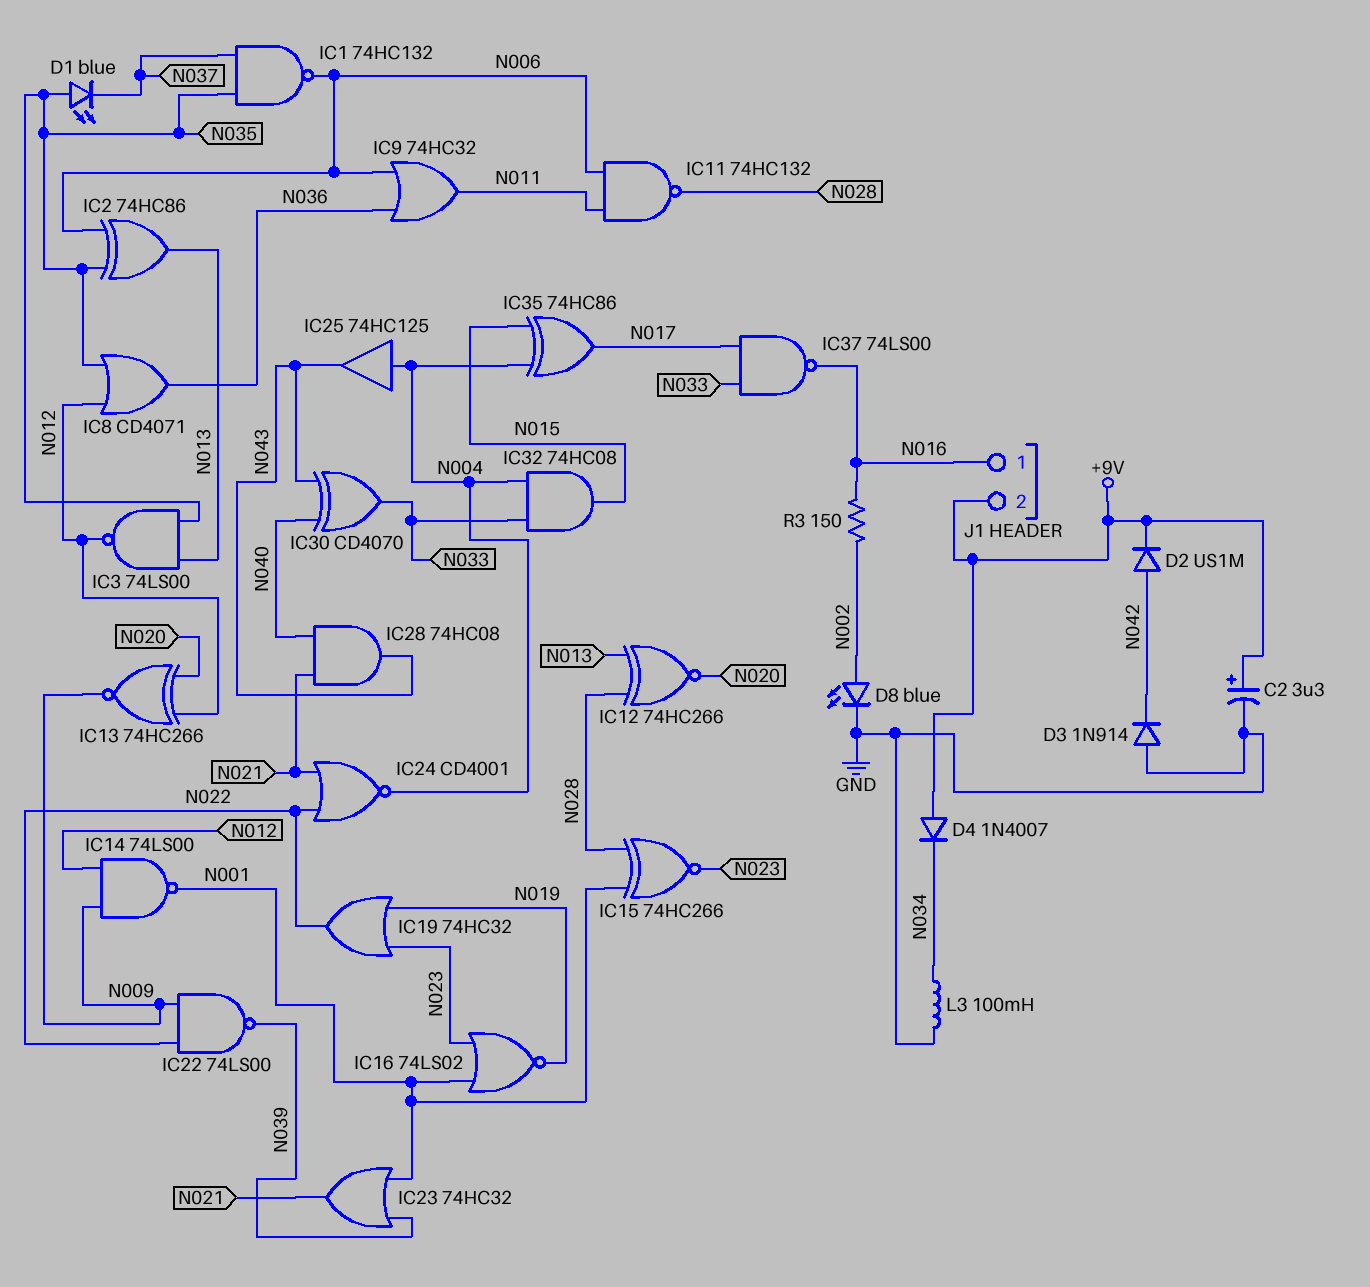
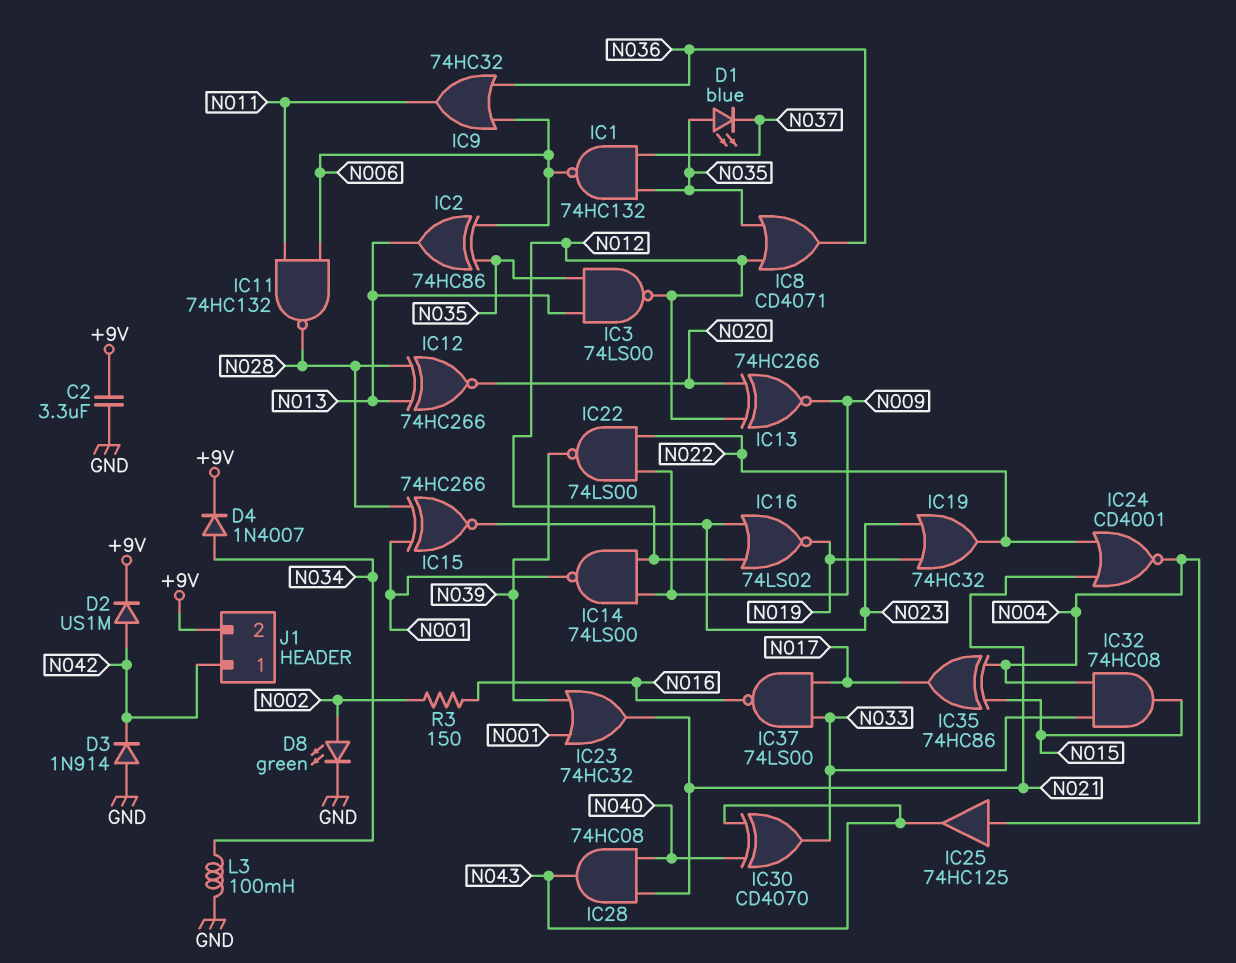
C2: 3.3uF (plus +9V, minus GND) -> 3.3uF (+9V, GND)
D4: diode 1N4007 (A +9V, K N034) -> diode 1N4007 (A N034, K +9V)
D8: LED blue (A N002, K GND) -> LED green (A N002, K GND)
IC16: NOR 74LS02 (in N001, in N023, out N019) -> NOR 74LS02 (in N012, in N023, out N019)
J1 pin 1: N016 -> N042

